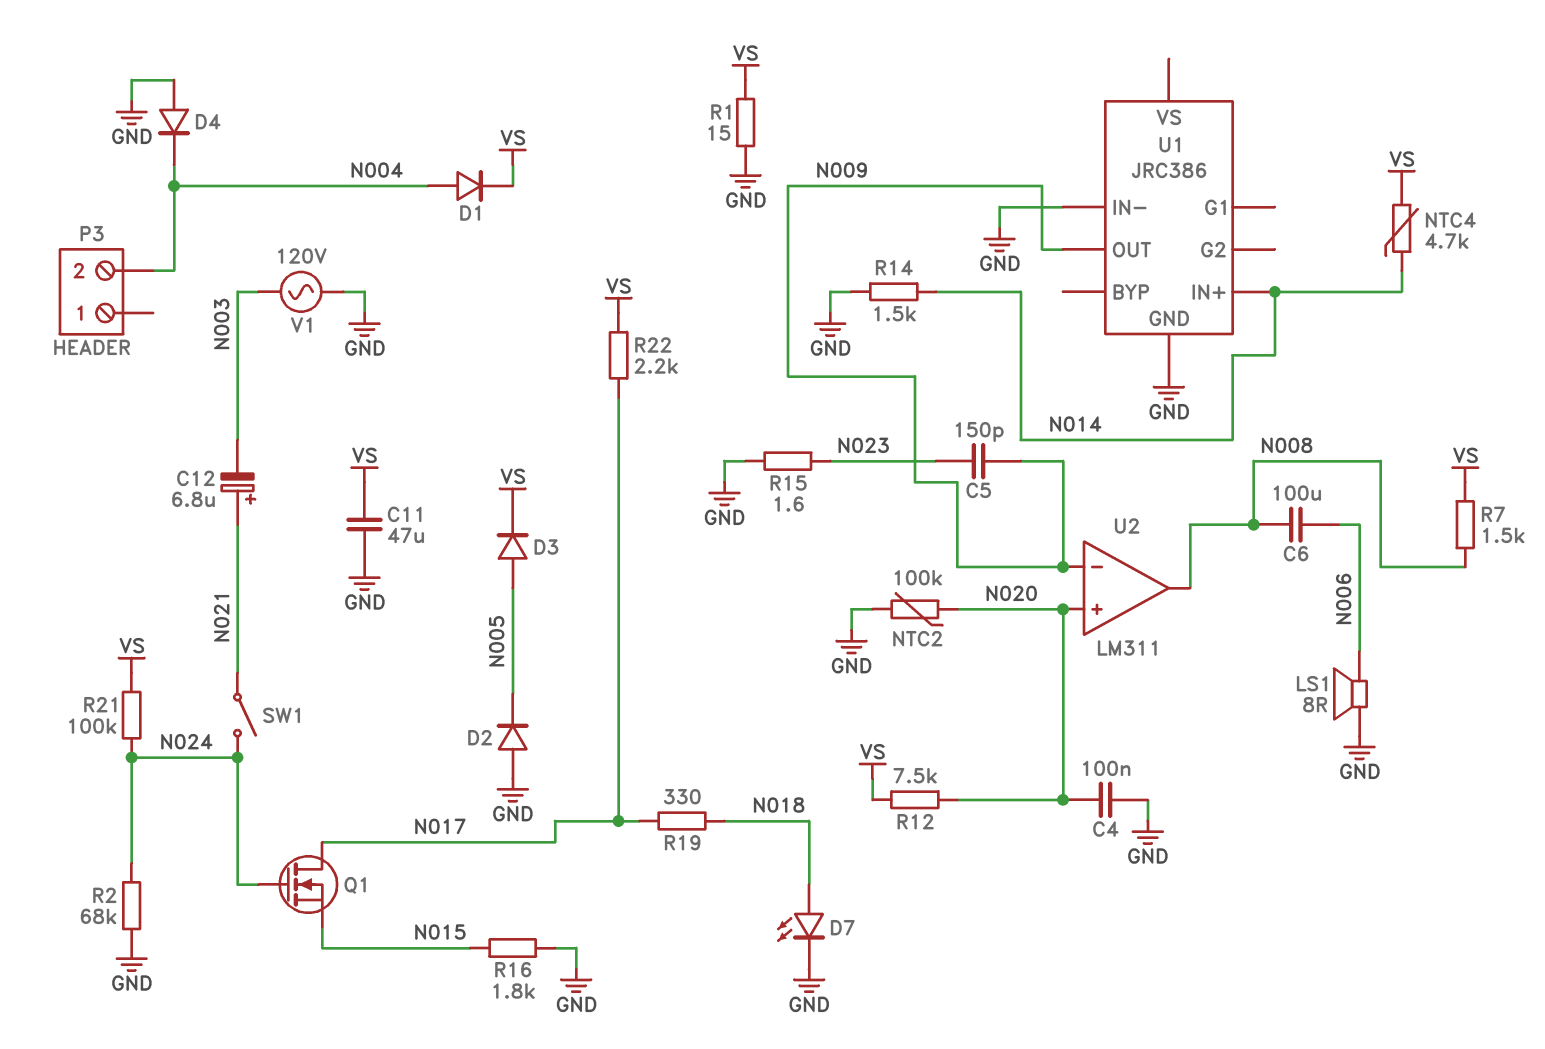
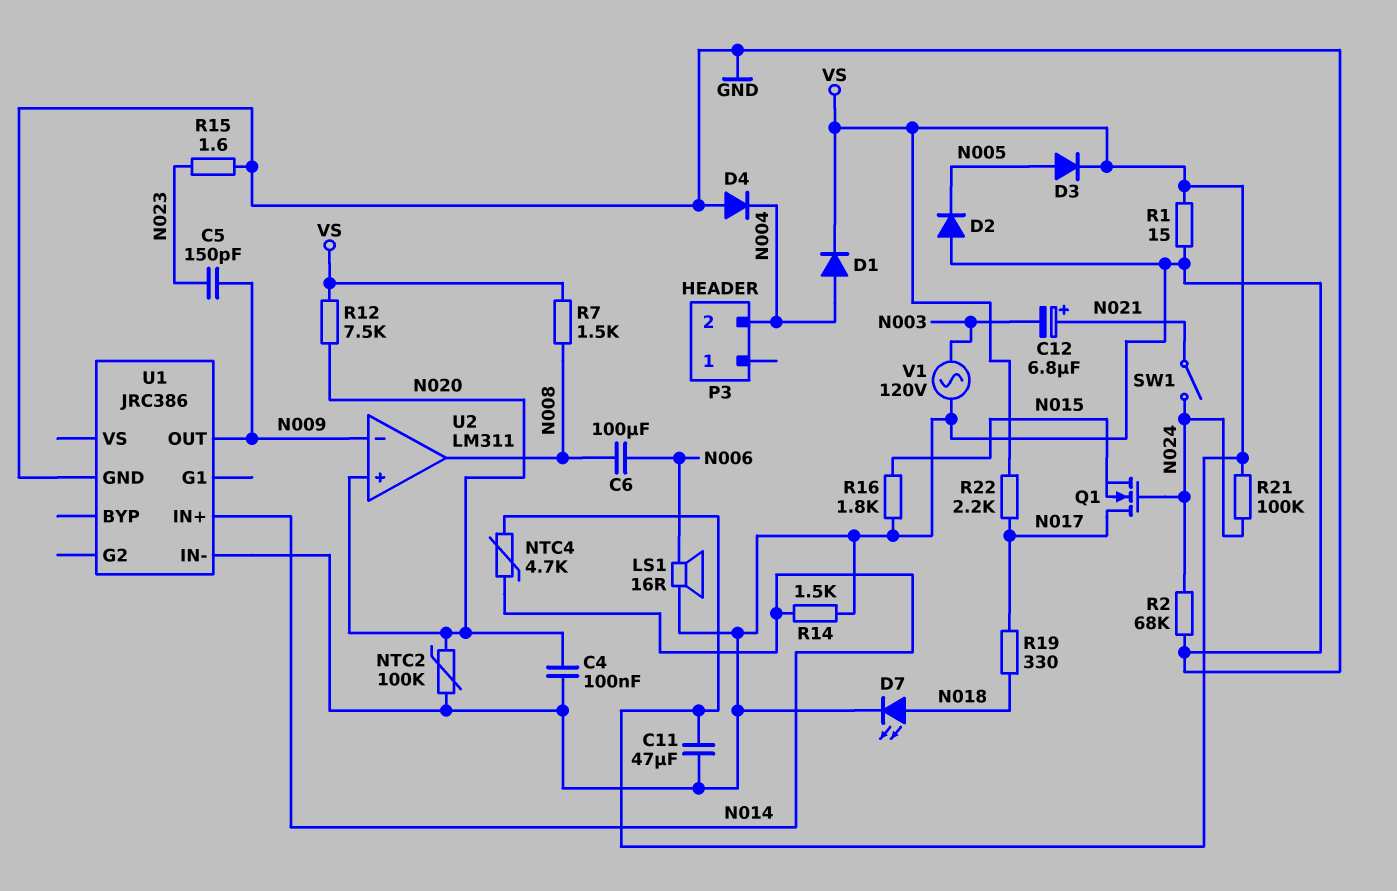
LS1: speaker 8R (GND, N006) -> speaker 16R (GND, N006)

